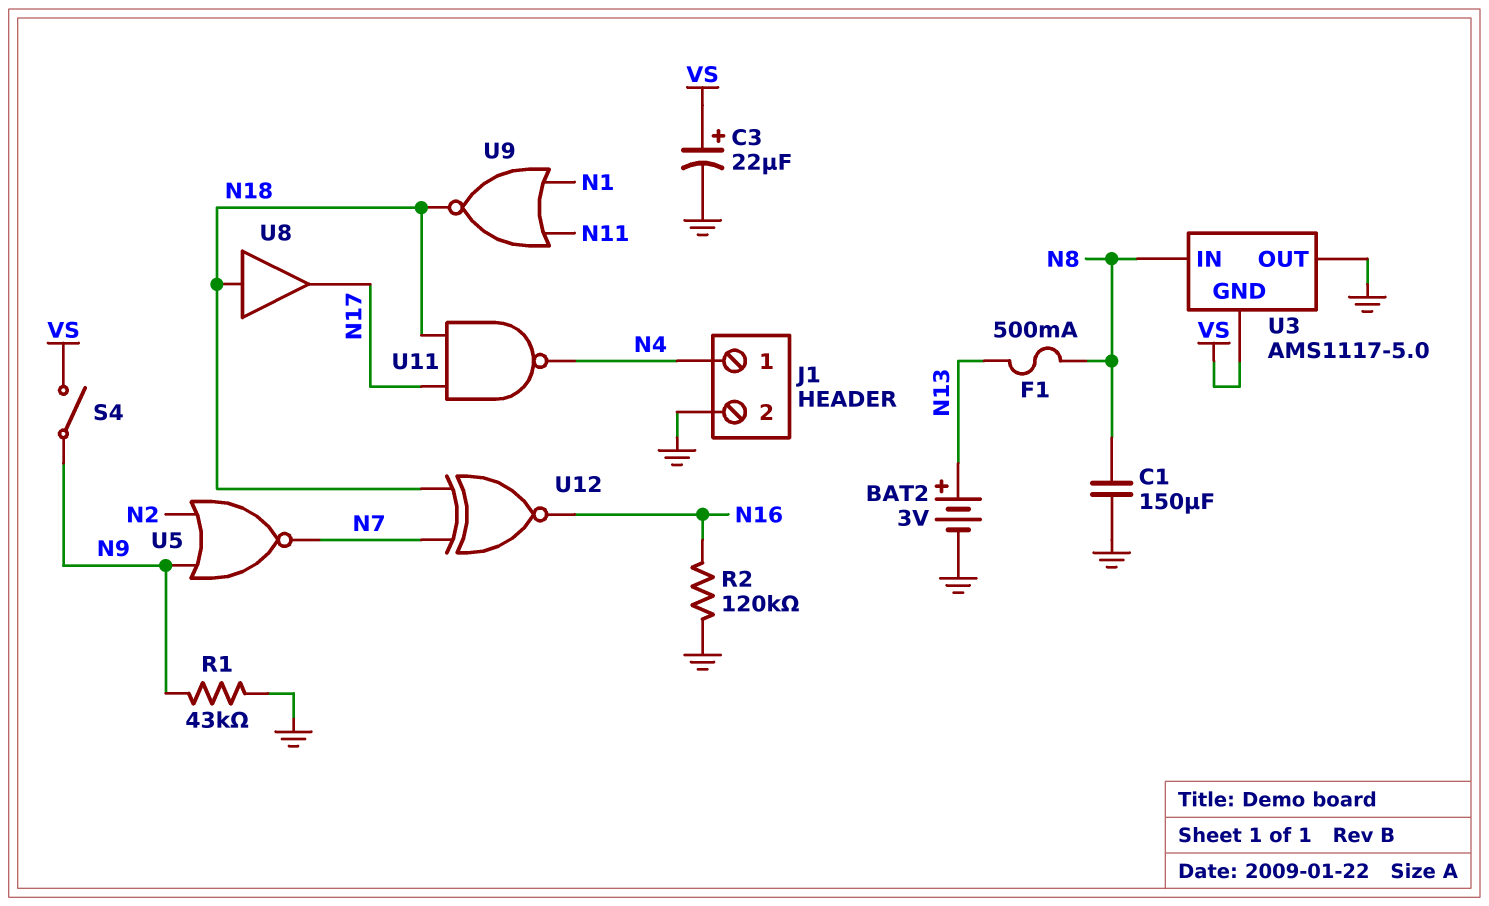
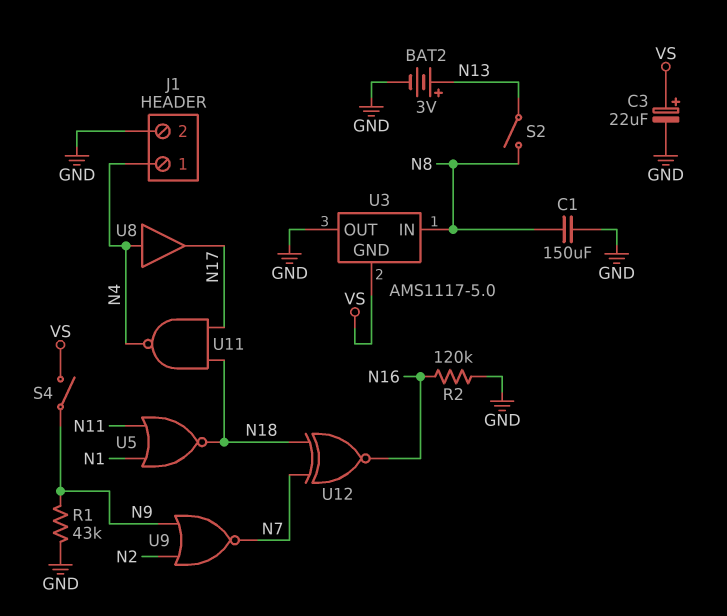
F1: 500mA (N8, N13) -> none
S2: none -> switch (N8, N13)
U5: NOR (in N2, in N9, out N7) -> NOR (in N1, in N11, out N18)
U8: buffer (in N18, out N17) -> buffer (in N4, out N17)
U9: NOR (in N1, in N11, out N18) -> NOR (in N2, in N9, out N7)

